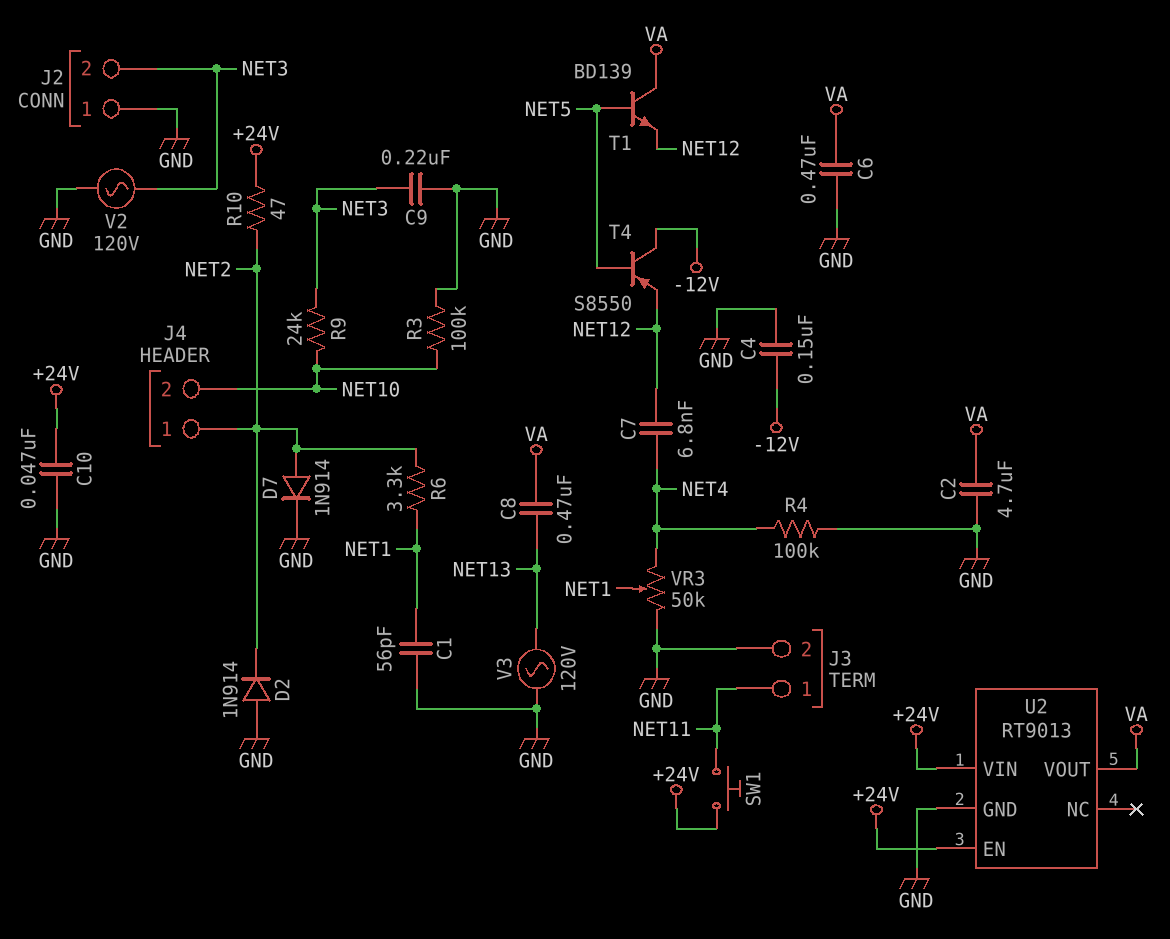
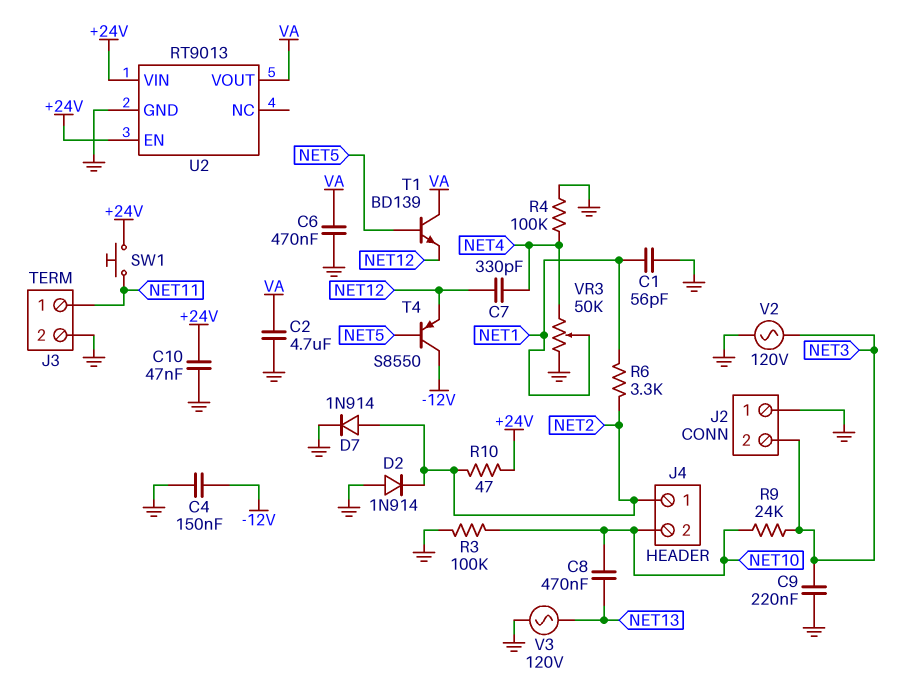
C7: 6.8nF (NET4, NET12) -> 330pF (NET4, NET12)
C8: 470nF (NET13, VA) -> 470nF (NET10, NET13)

